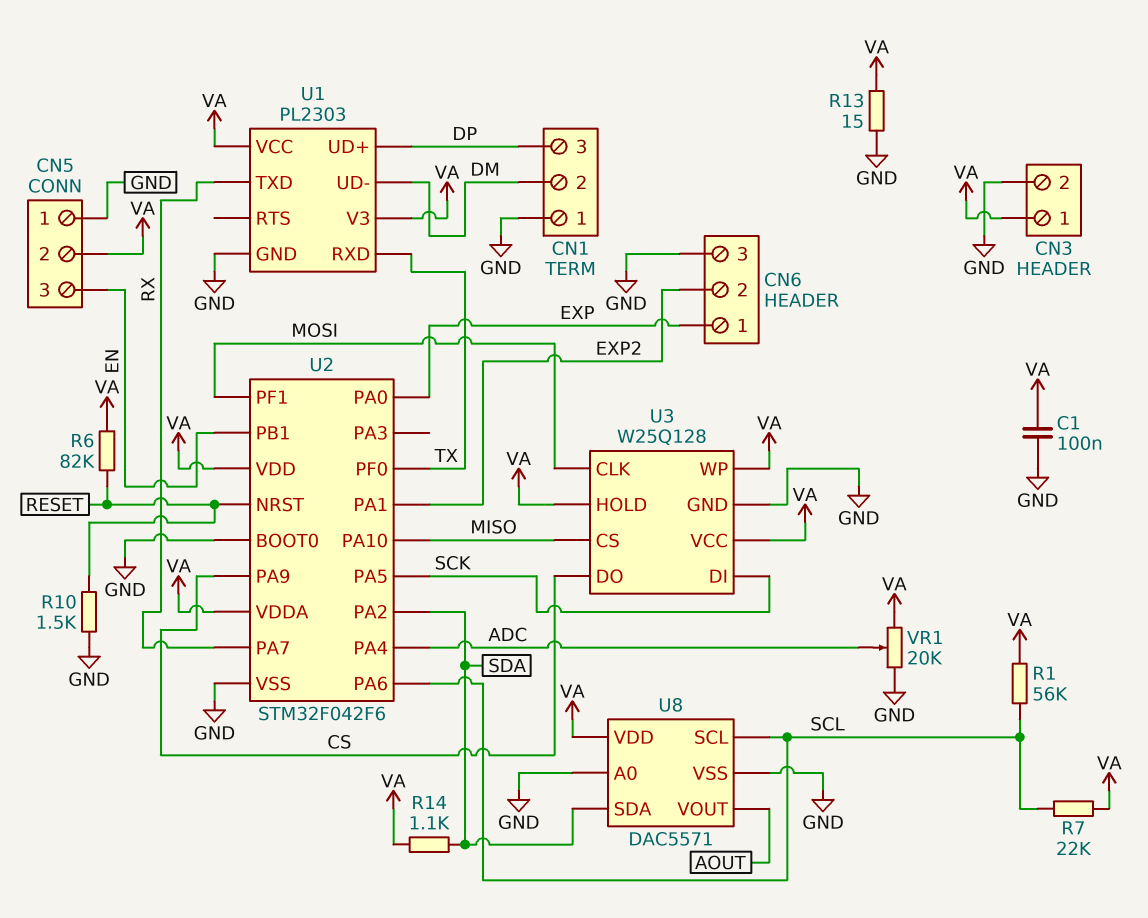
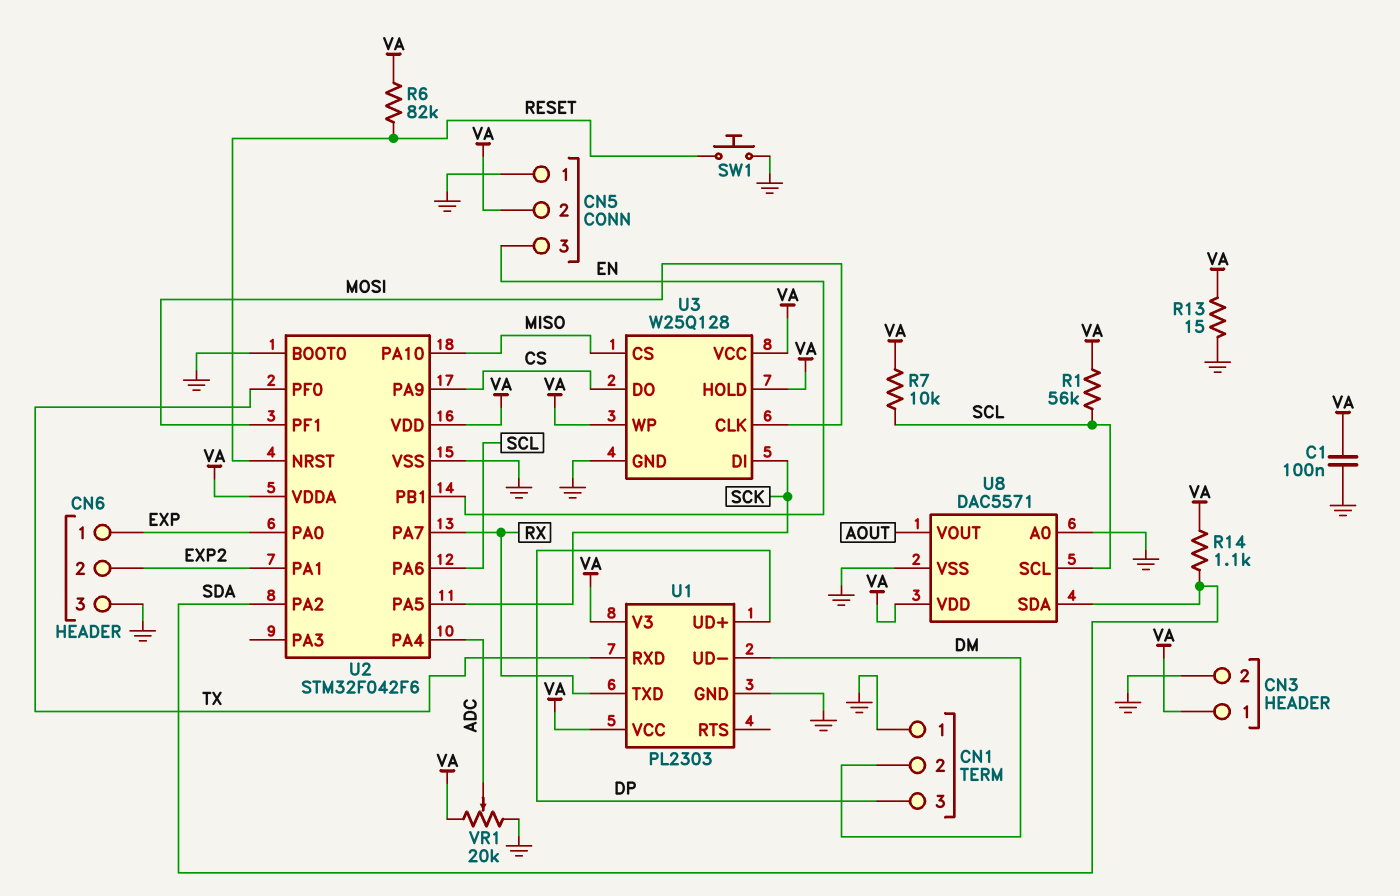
R7: 22k (SCL, VA) -> 10k (SCL, VA)
R10: 1.5k (GND, RESET) -> none
SW1: none -> button (GND, RESET)

